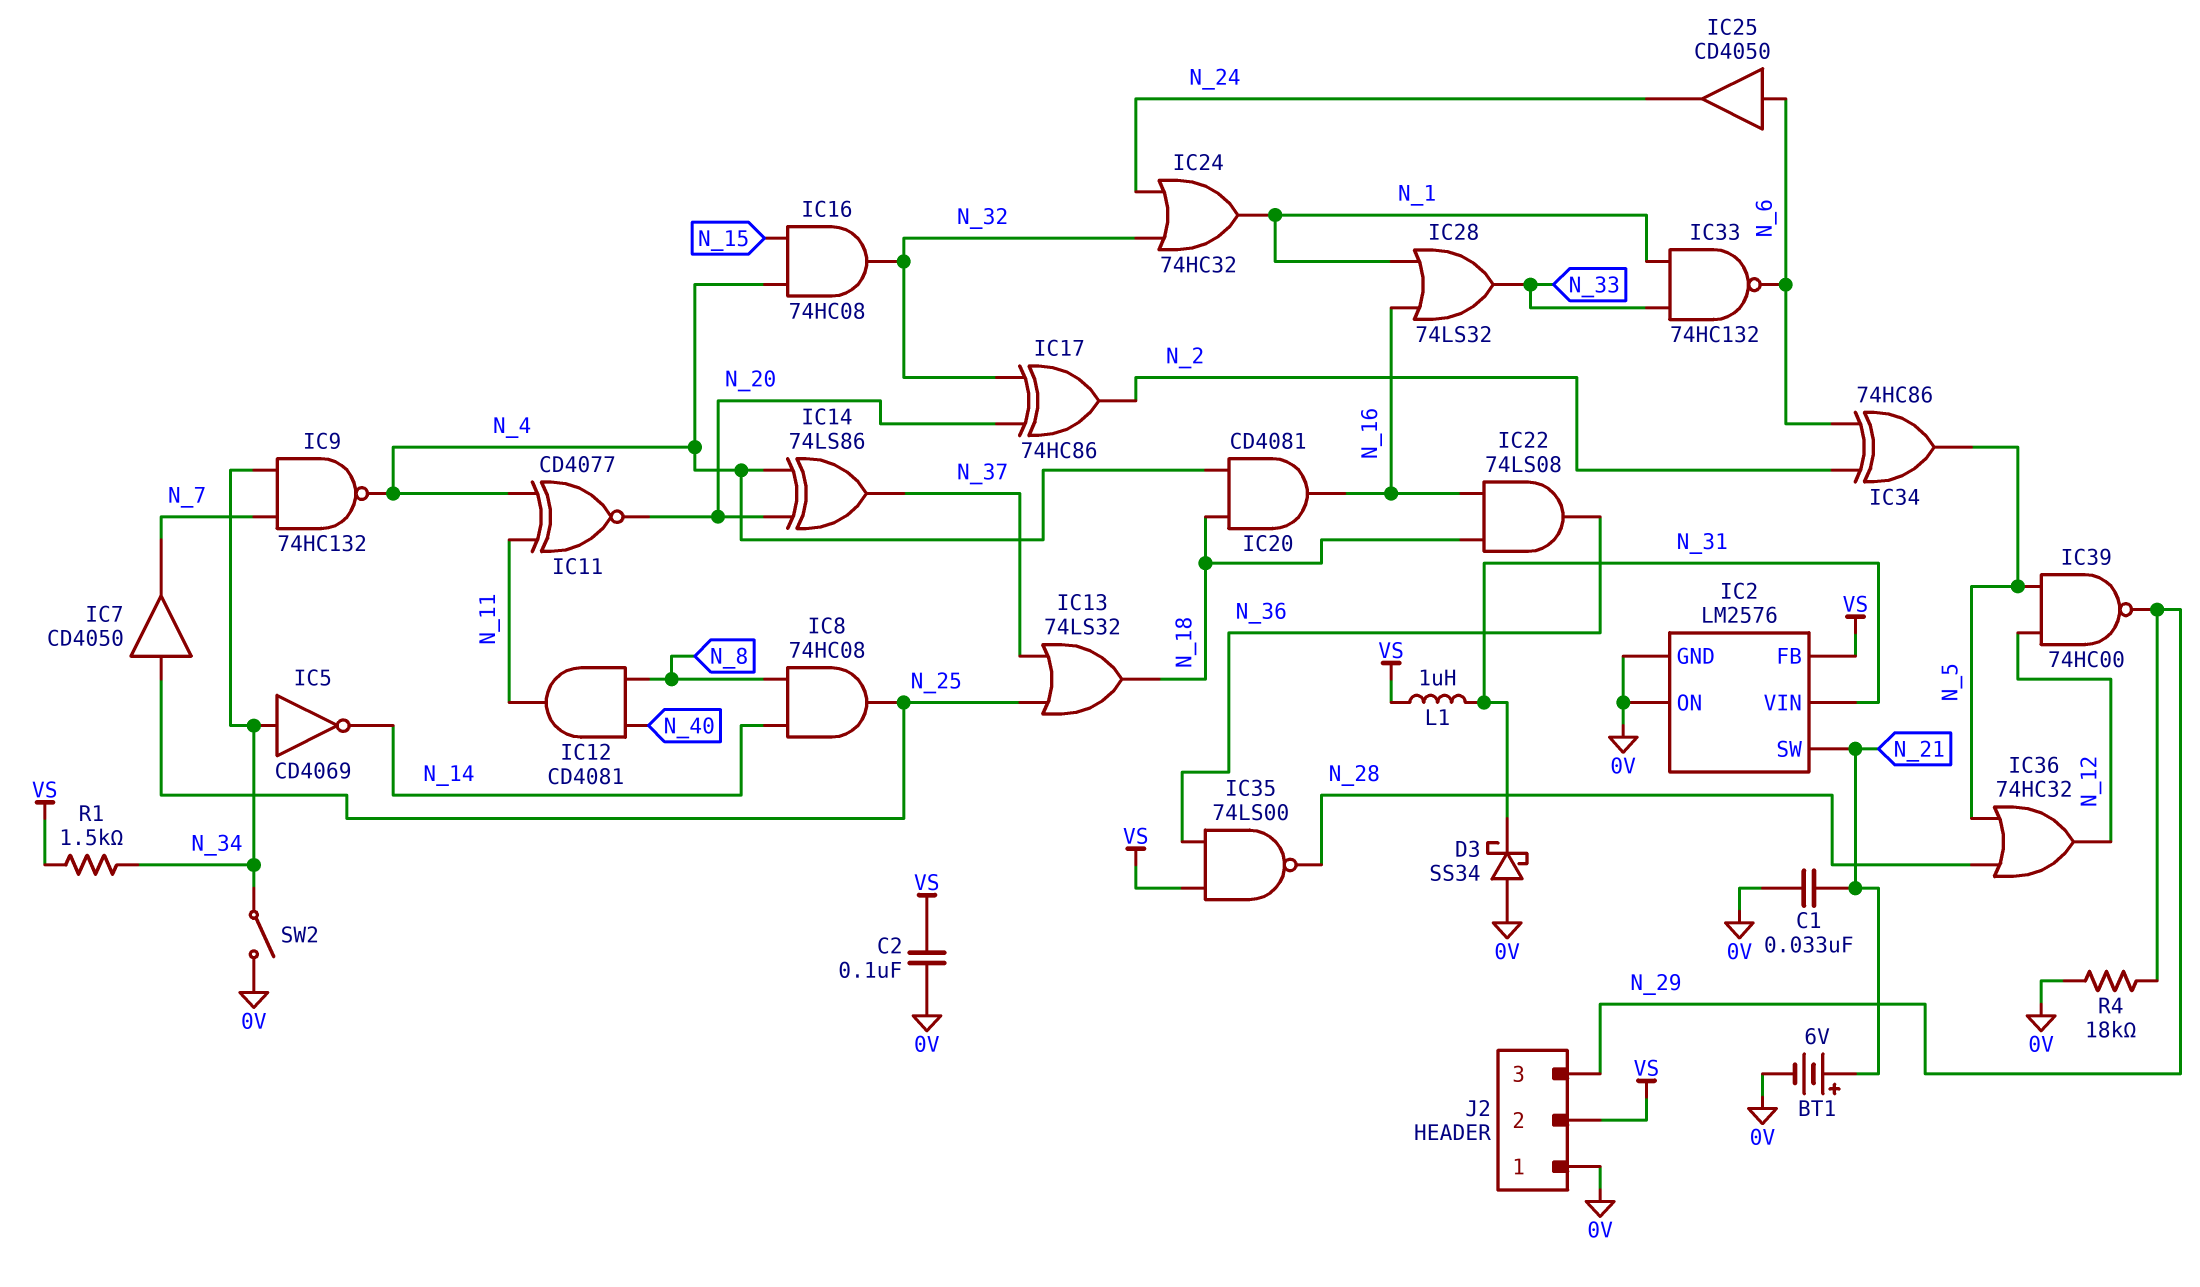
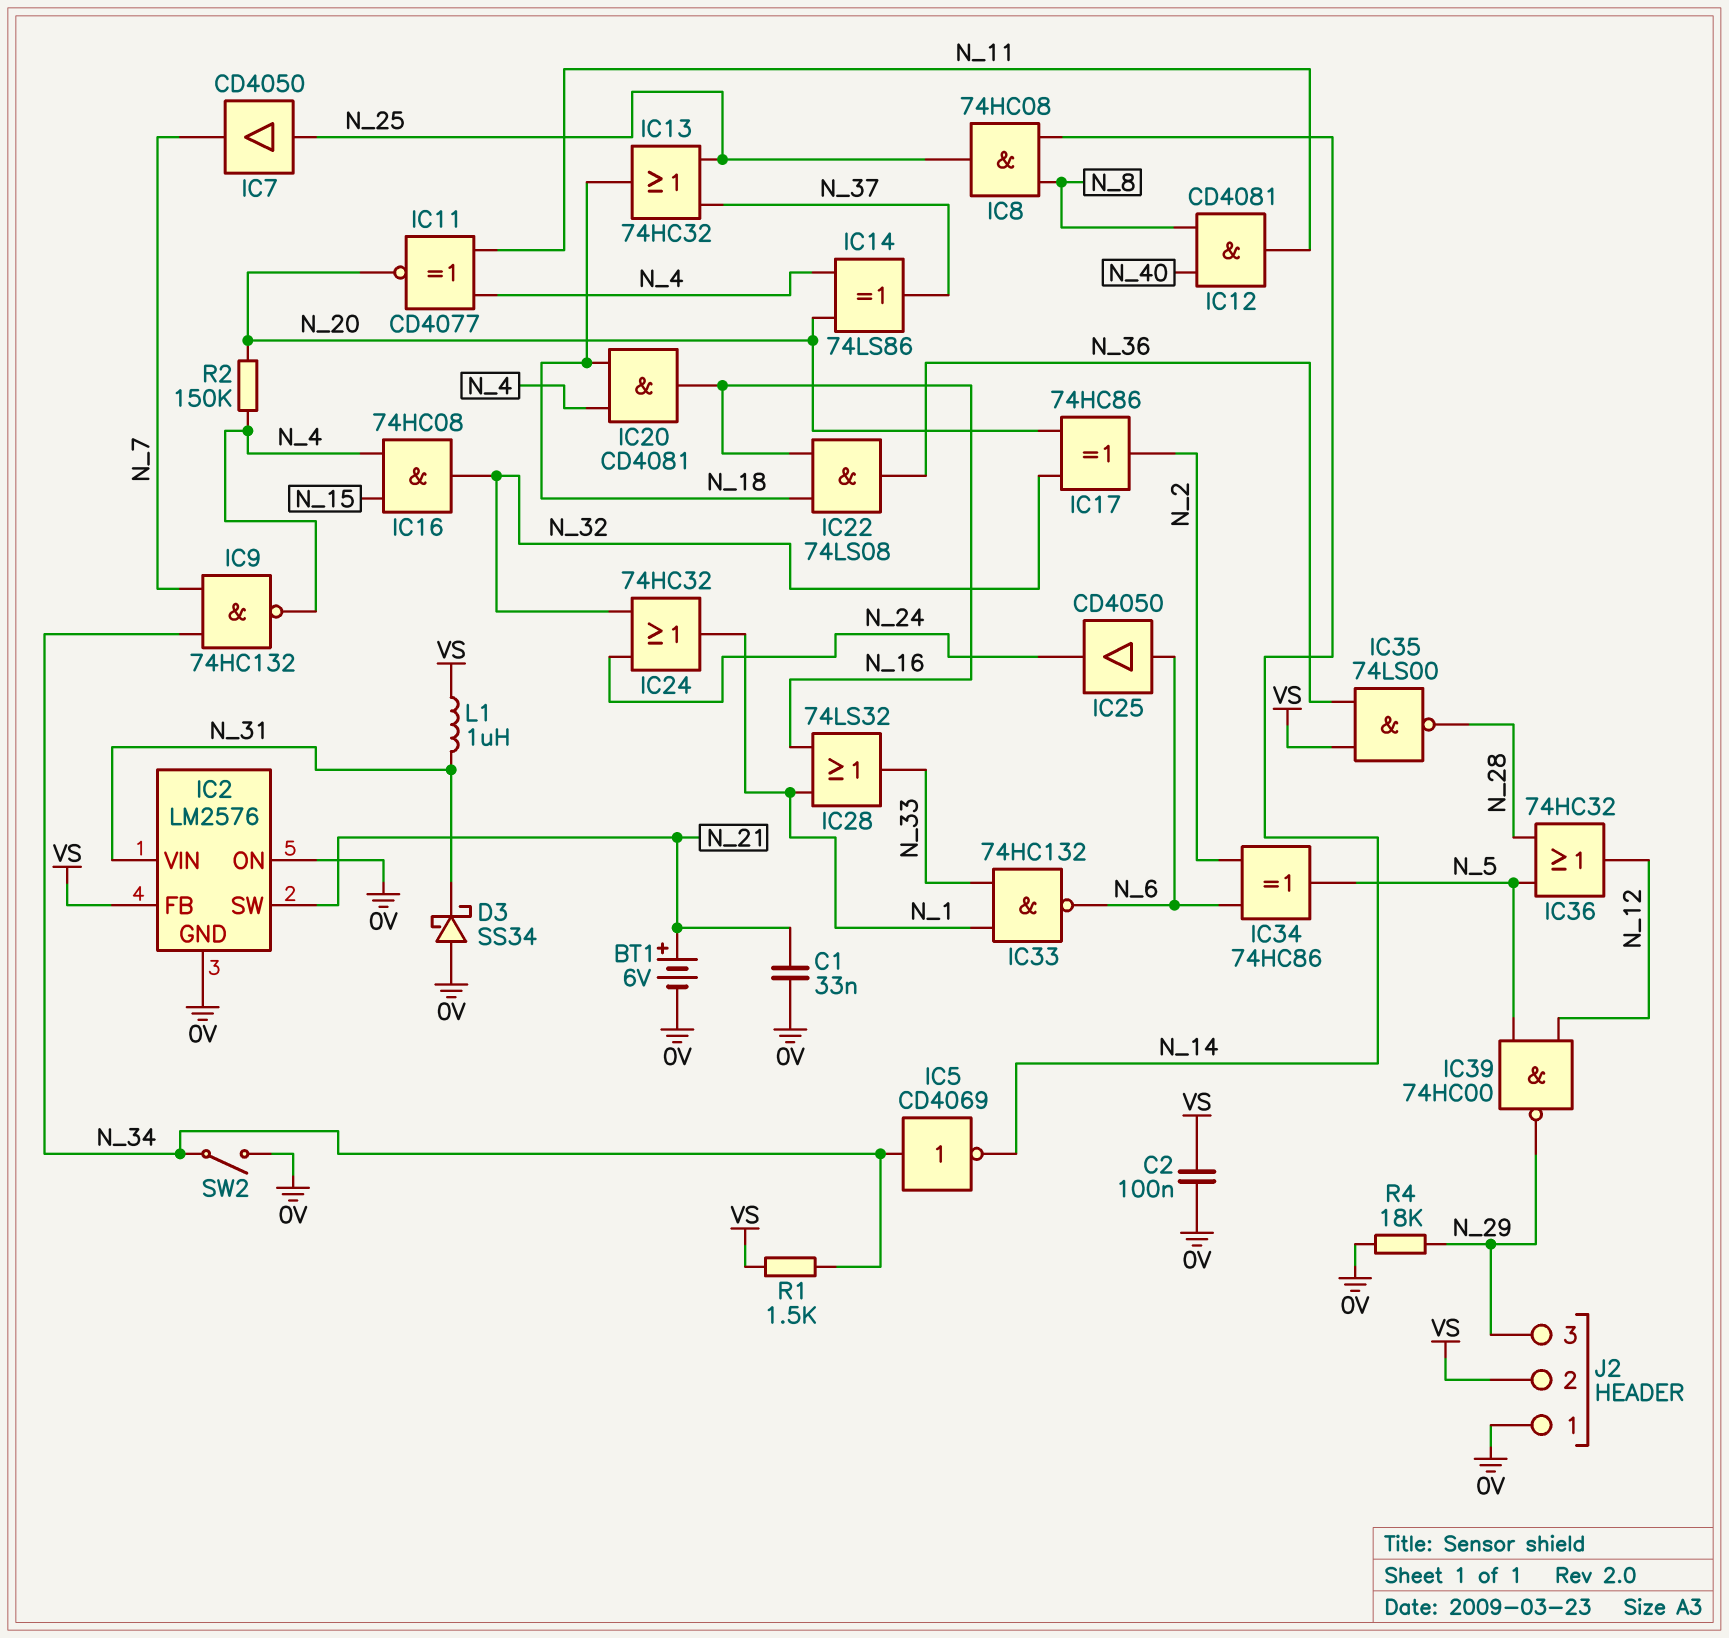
IC13: OR 74LS32 (in N_25, in N_37, out N_18) -> OR 74HC32 (in N_25, in N_37, out N_18)
R2: none -> 150k (N_4, N_20)

